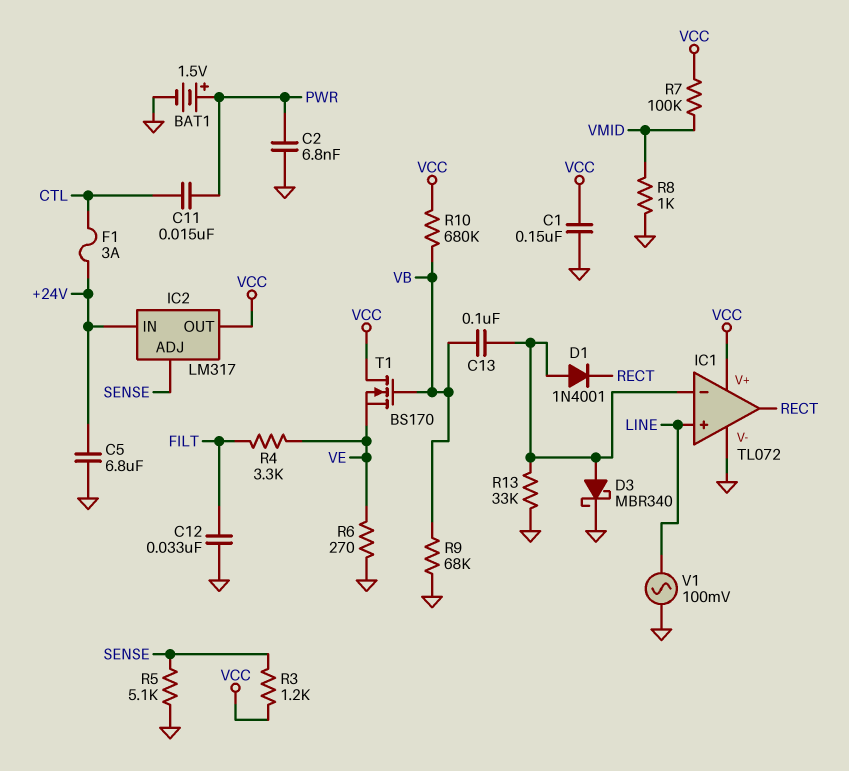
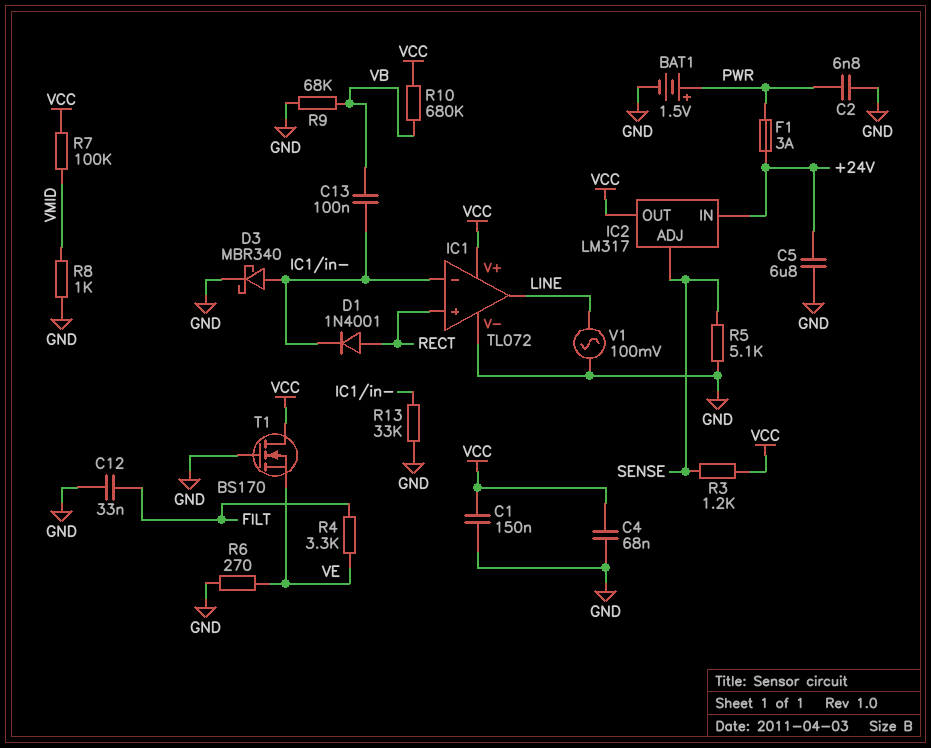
C4: none -> 68nF (GND, VCC)
C11: 15nF (CTL, PWR) -> none
D1: diode 1N4001 (A IC1/in-, K RECT) -> diode 1N4001 (A RECT, K IC1/in-)
F1: 3A (+24V, CTL) -> 3A (+24V, PWR)
IC1 pin in+: LINE -> RECT
IC1 pin out: RECT -> LINE
T1: NMOS BS170 (G VB, D VCC, S VE) -> NMOS BS170 (G GND, D VCC, S VE)

